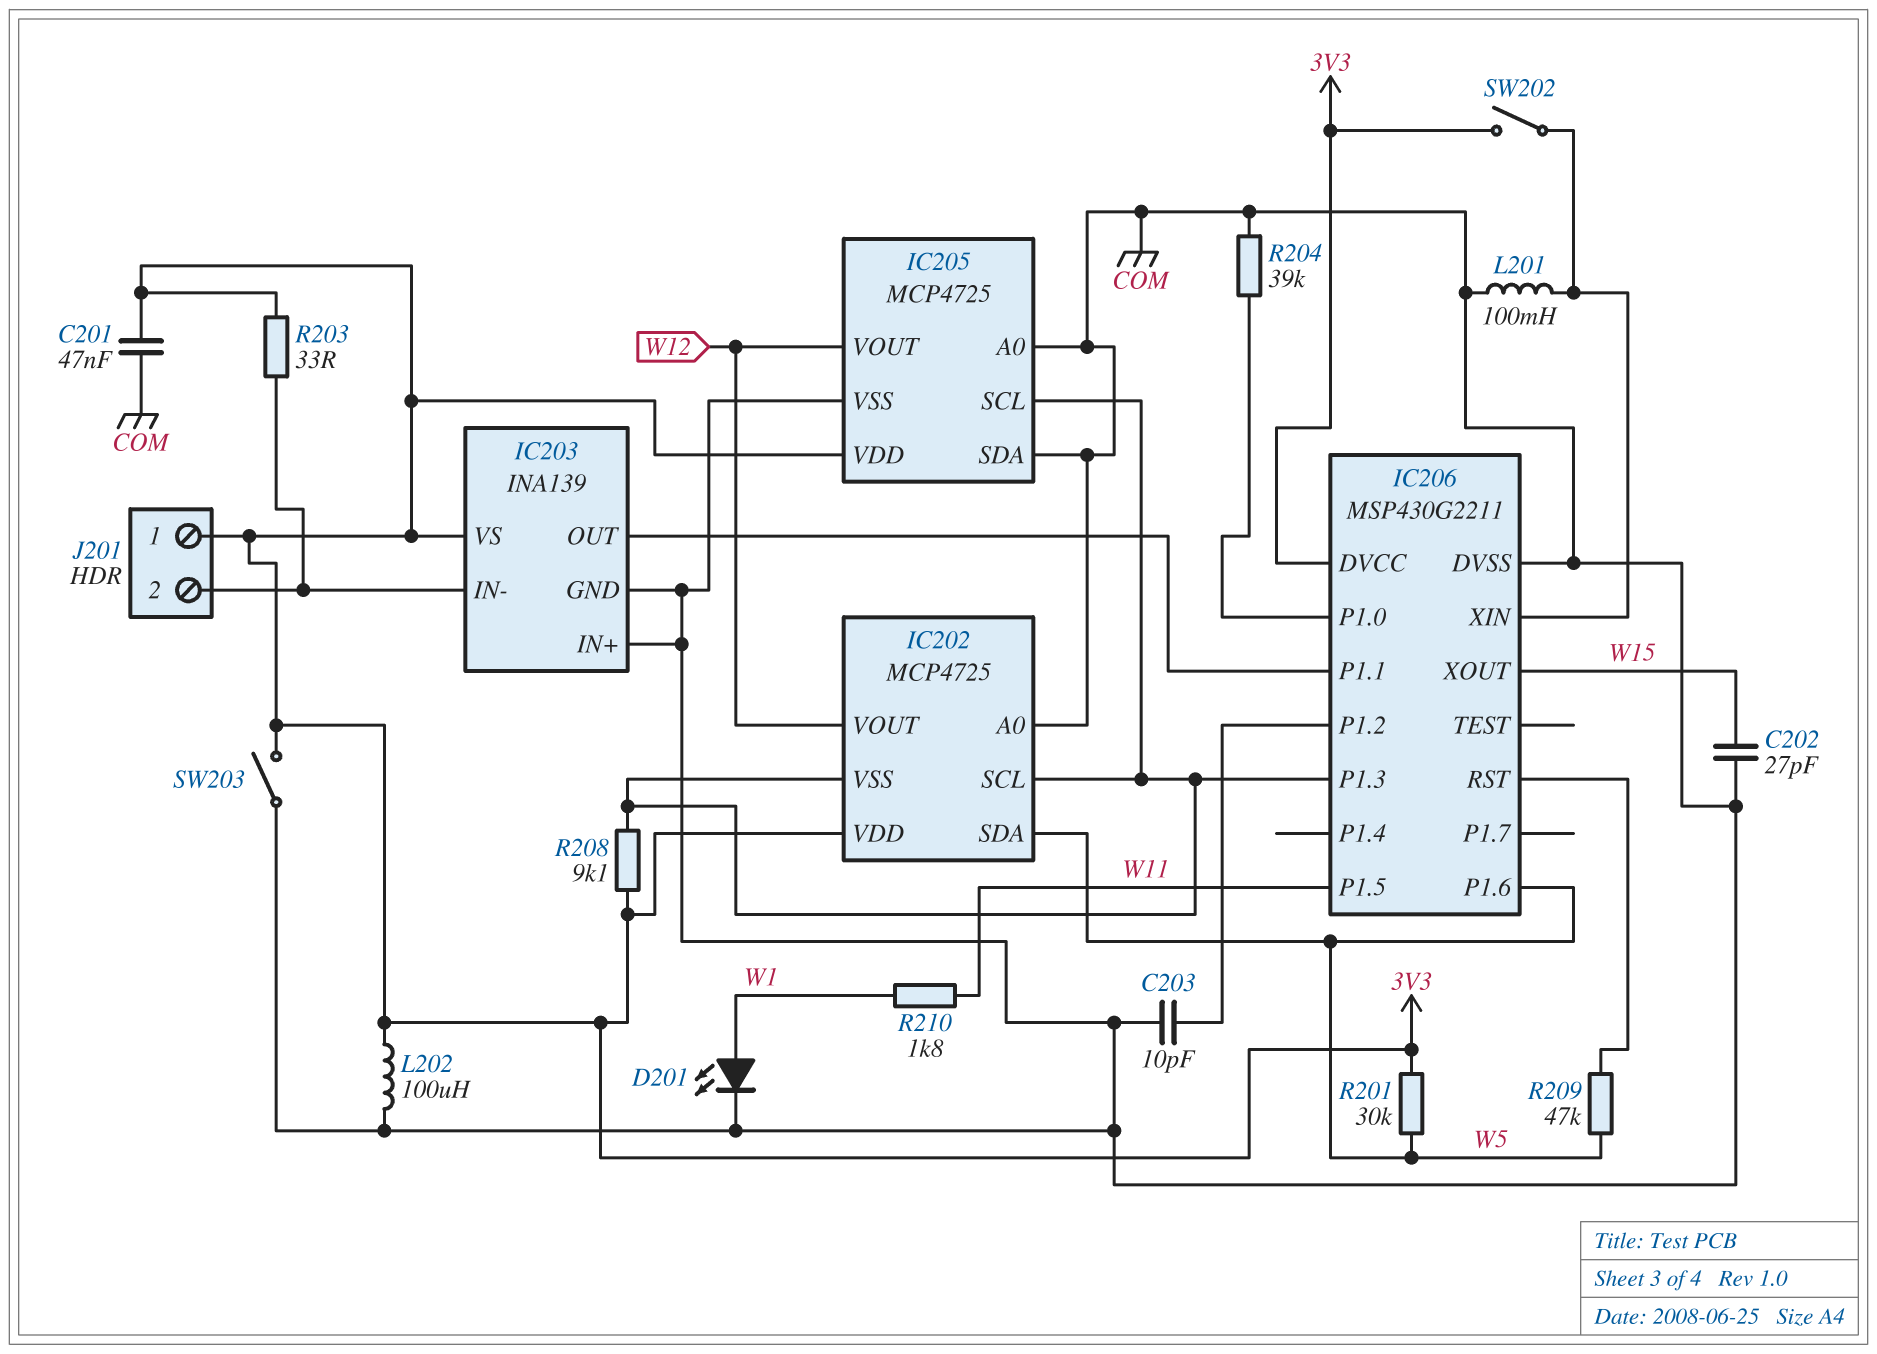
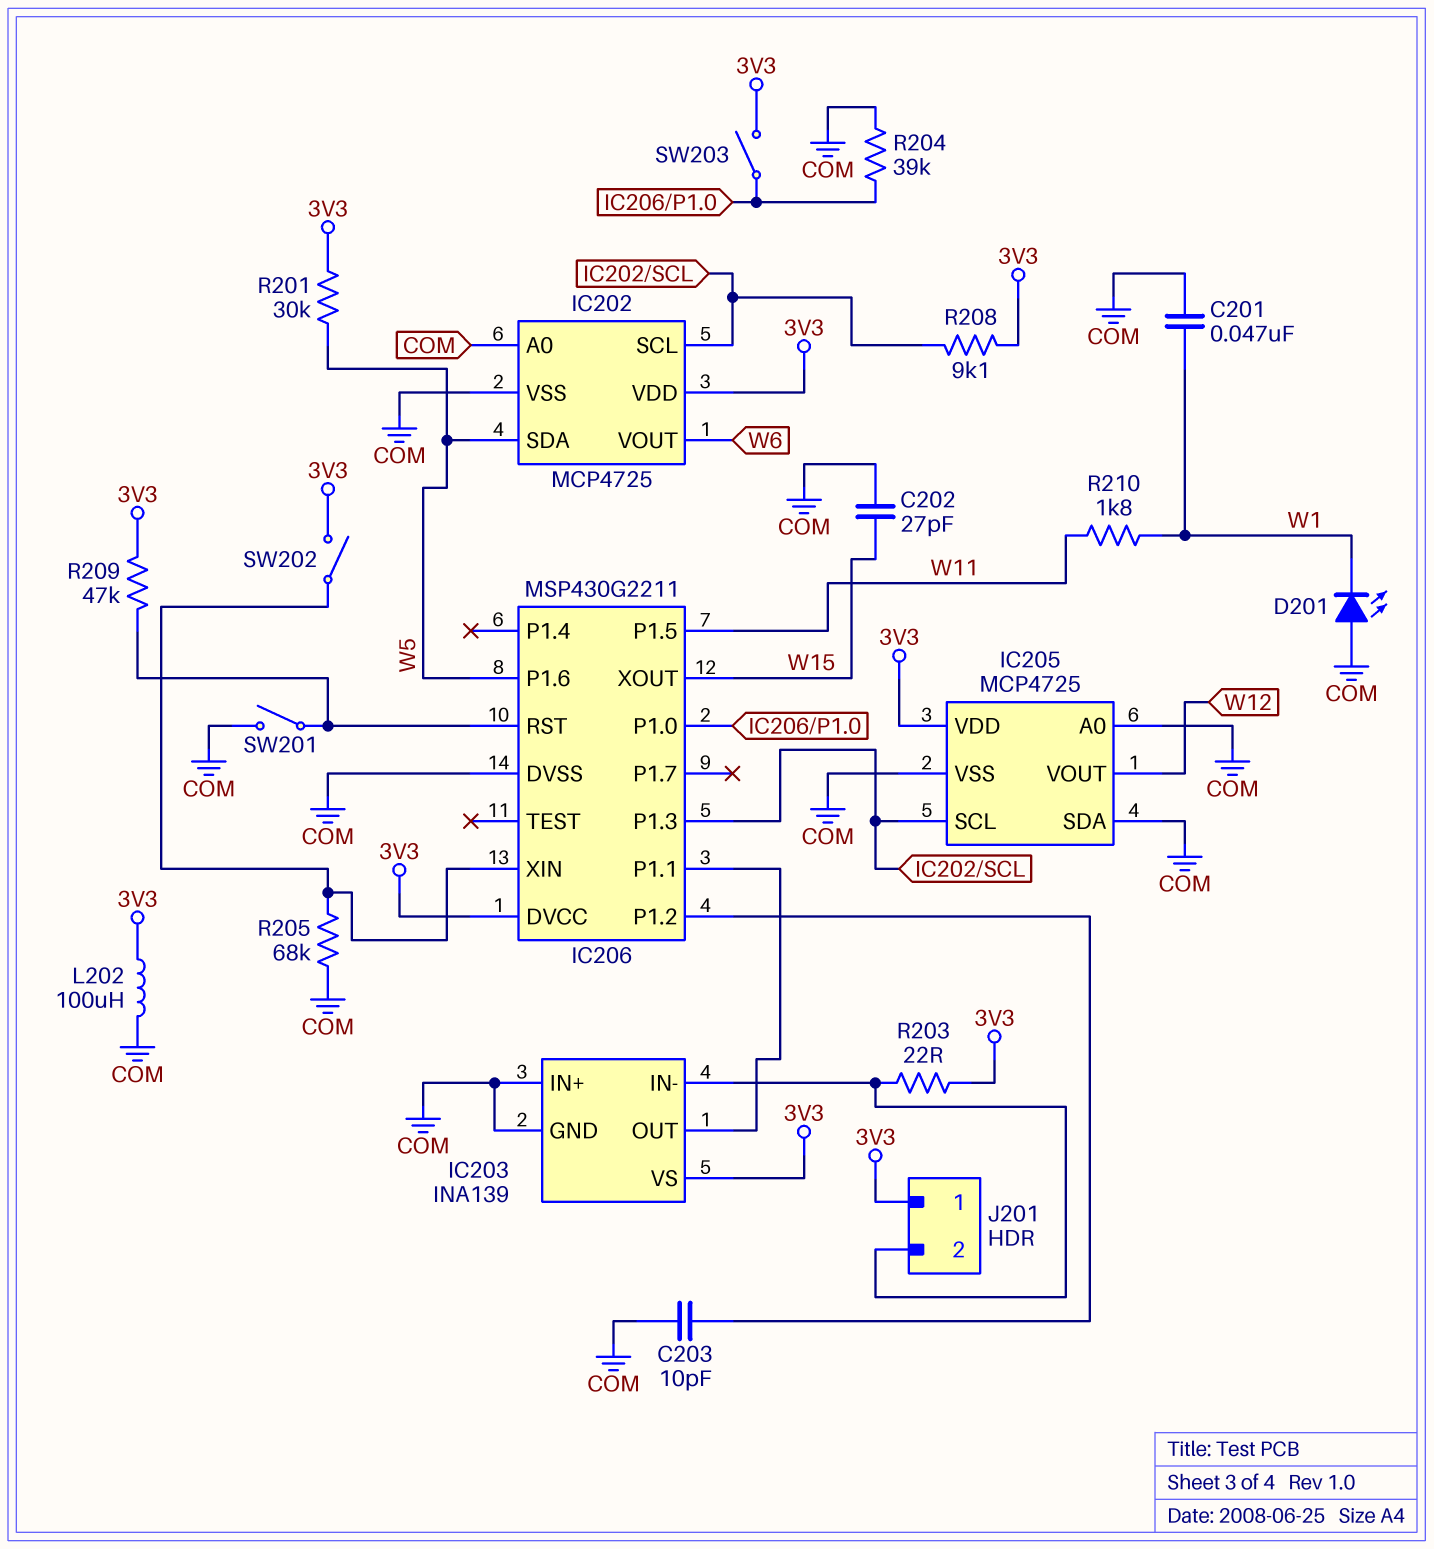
C201: 47nF (3V3, COM) -> 47nF (COM, W1)
D201: LED (A W1, K COM) -> LED (A COM, K W1)
IC202 pin VOUT: W12 -> W6
IC202 pin VSS: IC202/SCL -> COM
L201: 100mH (COM, IC206/XIN) -> none
R203: 33 (3V3, IC203/IN-) -> 22 (3V3, IC203/IN-)
R205: none -> 68k (COM, IC206/XIN)
R209: 47k (IC206/RST, W5) -> 47k (3V3, IC206/RST)
SW201: none -> switch (COM, IC206/RST)
SW203: switch (3V3, COM) -> switch (3V3, IC206/P1.0)

